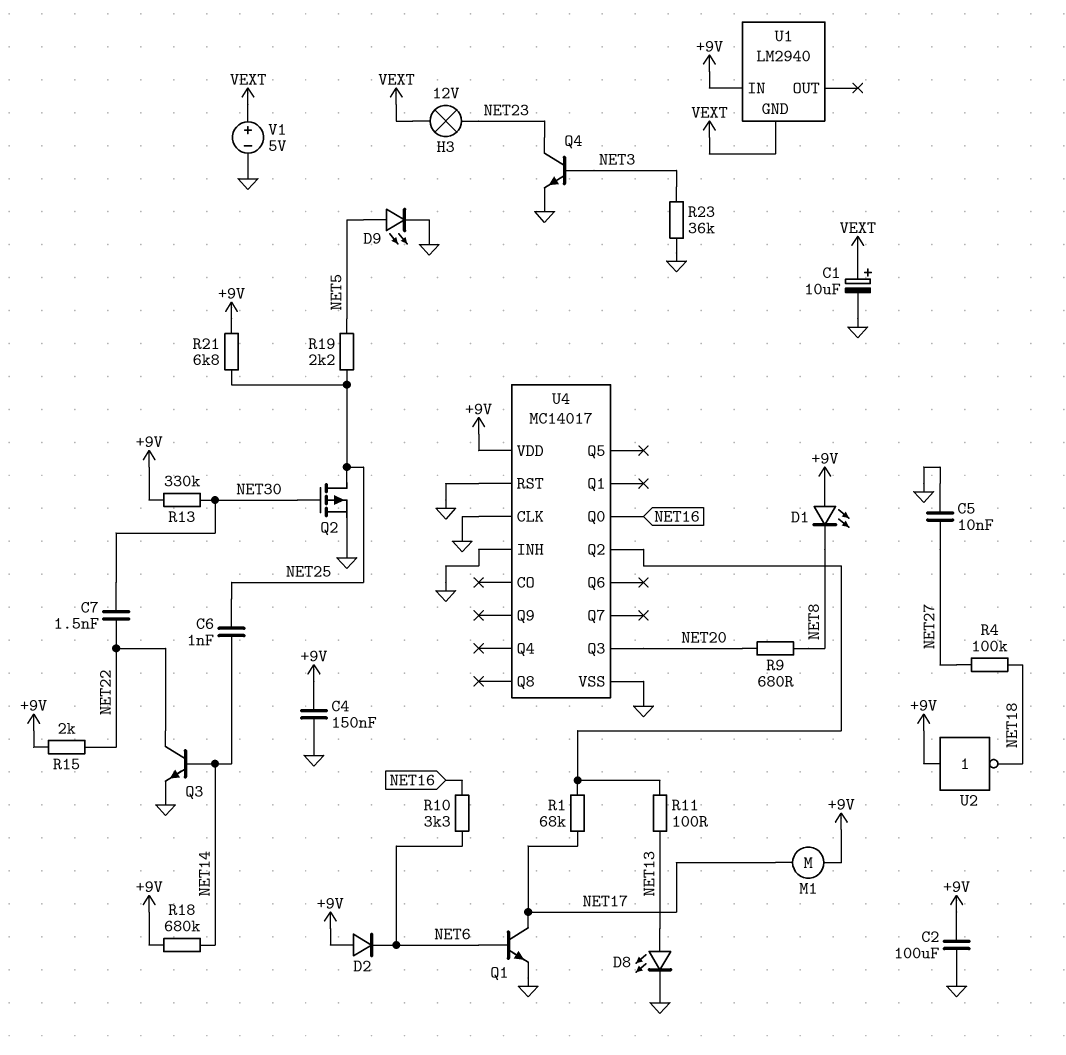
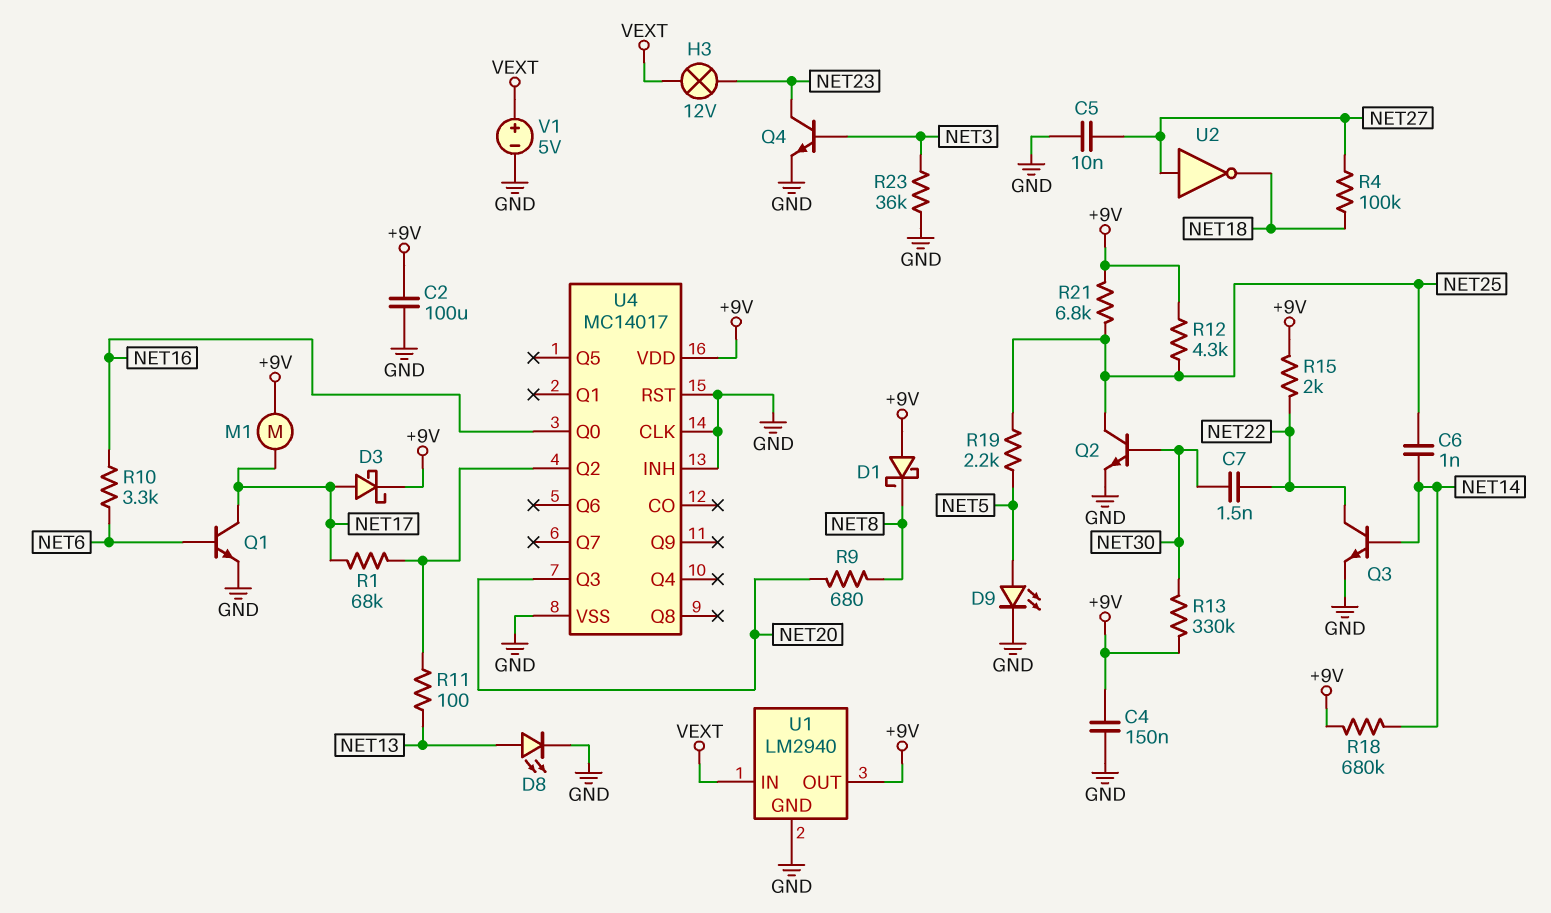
C1: 10uF (plus VEXT, minus GND) -> none
D1: LED (A +9V, K NET8) -> schottky (A +9V, K NET8)
D2: diode (A +9V, K NET6) -> none
D3: none -> schottky (A NET17, K +9V)
Q2: PMOS (G NET30, D NET25, S GND) -> NPN (B NET30, C NET25, E GND)
R12: none -> 4.3k (+9V, NET25)
U1 pin GND: VEXT -> GND
U1 pin IN: +9V -> VEXT
U1 pin OUT: none -> +9V
U2: NOT (in +9V, out NET18) -> NOT (in NET27, out NET18)

